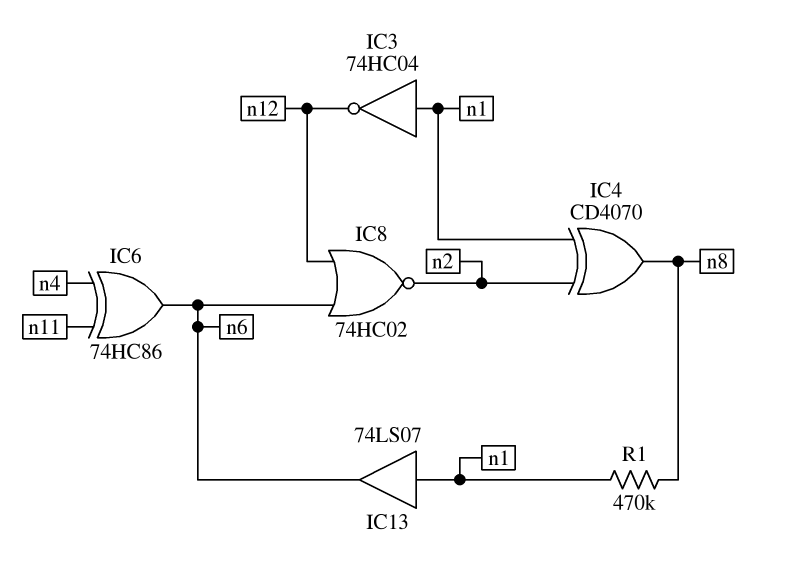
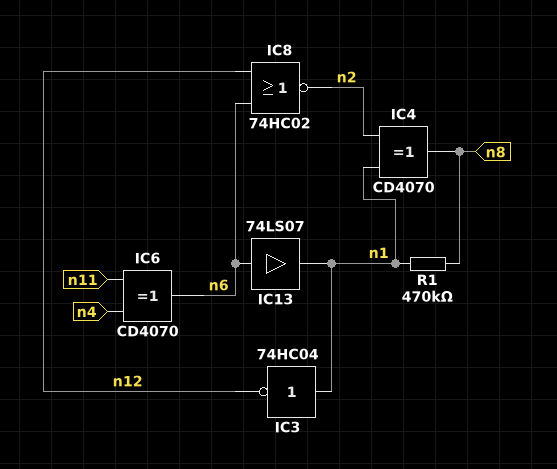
IC6: XOR 74HC86 (in n4, in n11, out n6) -> XOR CD4070 (in n4, in n11, out n6)
IC13: buffer 74LS07 (in n1, out n6) -> buffer 74LS07 (in n6, out n1)

